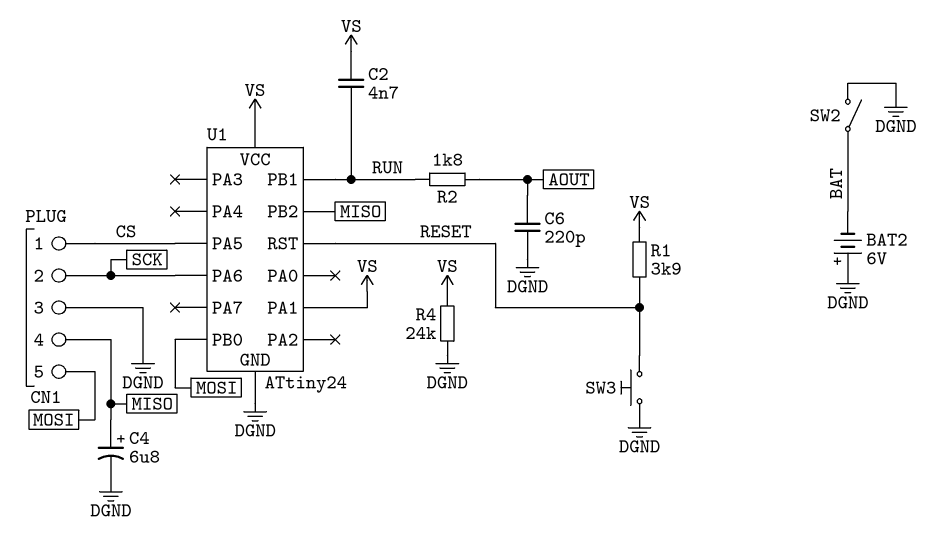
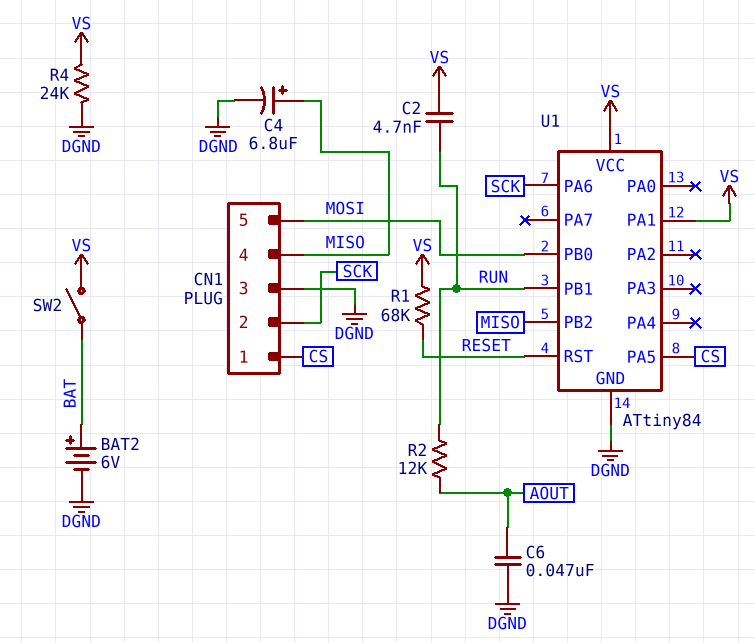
BAT2: 6V (plus DGND, minus BAT) -> 6V (plus BAT, minus DGND)
C6: 220pF (AOUT, DGND) -> 47nF (AOUT, DGND)
R1: 3.9k (RESET, VS) -> 68k (RESET, VS)
R2: 1.8k (AOUT, RUN) -> 12k (AOUT, RUN)
SW2: switch (BAT, DGND) -> switch (BAT, VS)
SW3: button (DGND, RESET) -> none
U1: ATtiny24 -> ATtiny84

